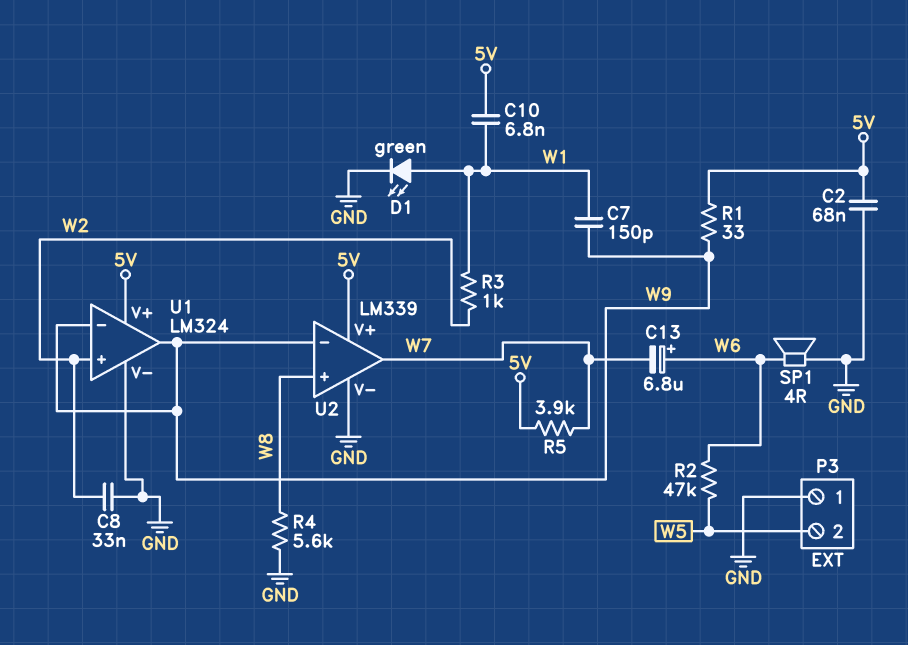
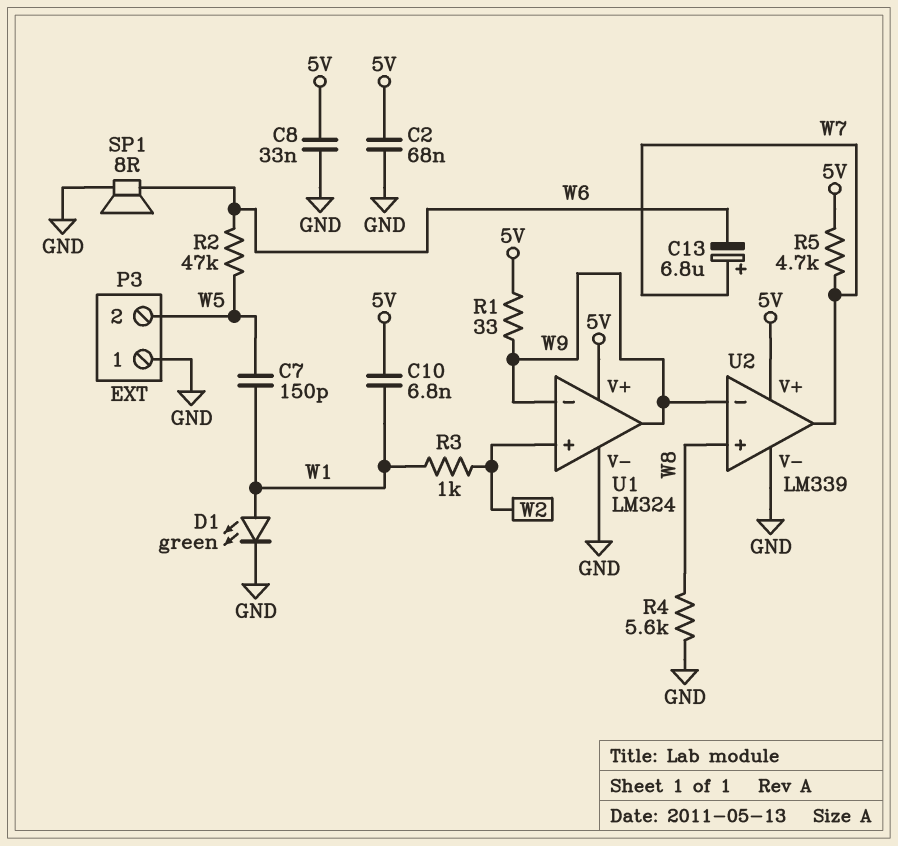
C7: 150pF (W1, W9) -> 150pF (W1, W5)
C8: 33nF (GND, W2) -> 33nF (5V, GND)
C13: 6.8uF (plus W6, minus W7) -> 6.8uF (plus W7, minus W6)
R5: 3.9k (5V, W7) -> 4.7k (5V, W7)
SP1: speaker 4R (GND, W6) -> speaker 8R (GND, W6)

